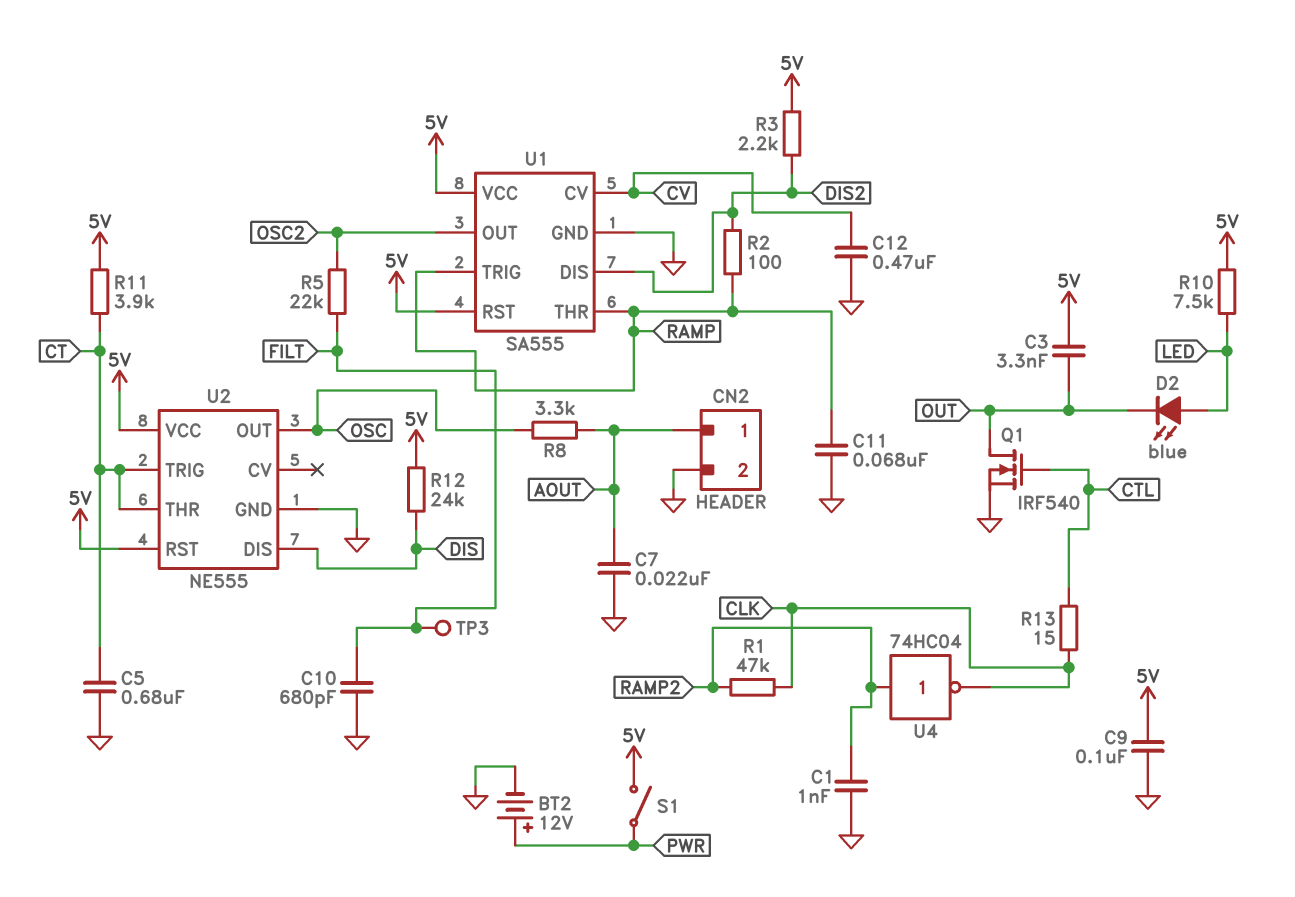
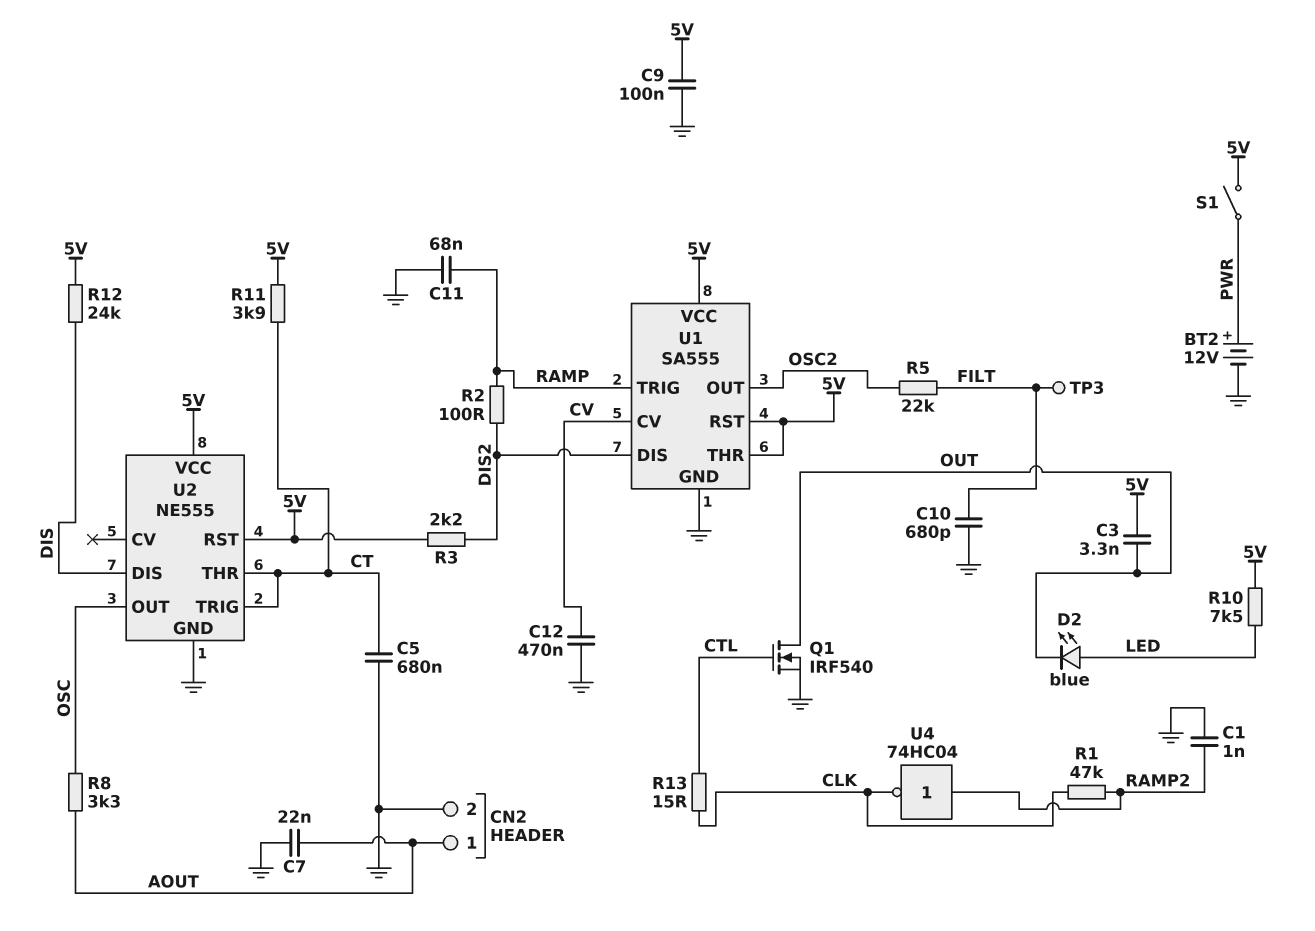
U1 pin THR: RAMP -> 5V

